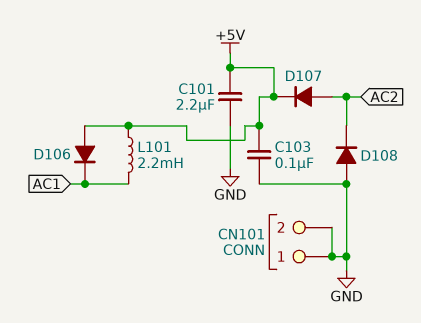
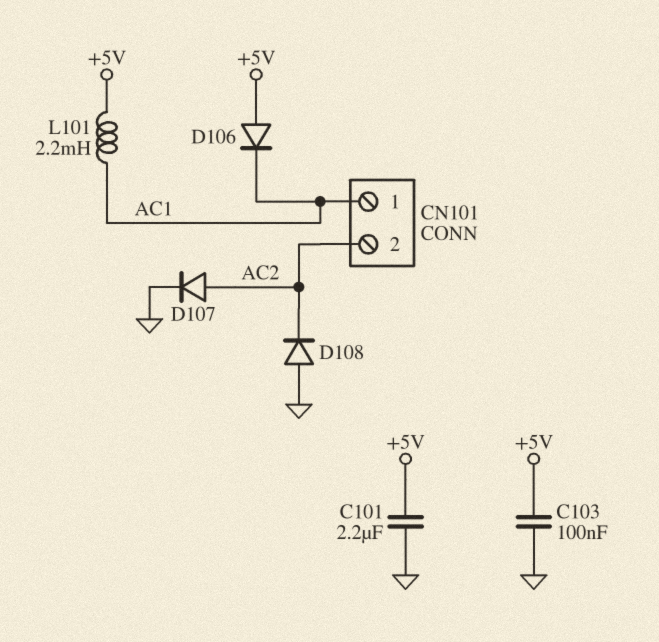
CN101 pin 1: GND -> AC1
CN101 pin 2: GND -> AC2
D107: diode (A AC2, K +5V) -> diode (A AC2, K GND)

